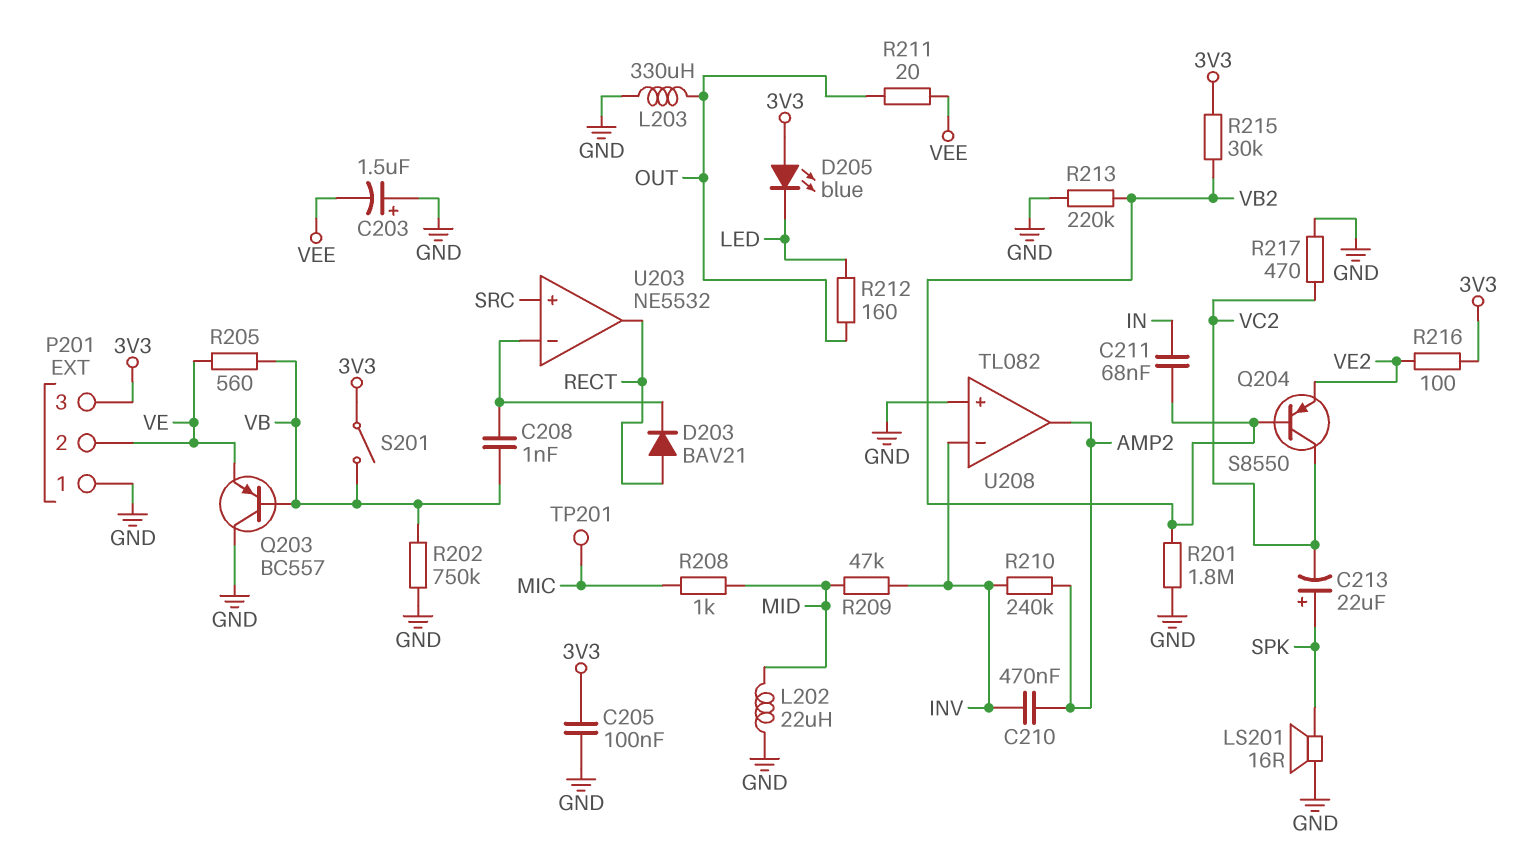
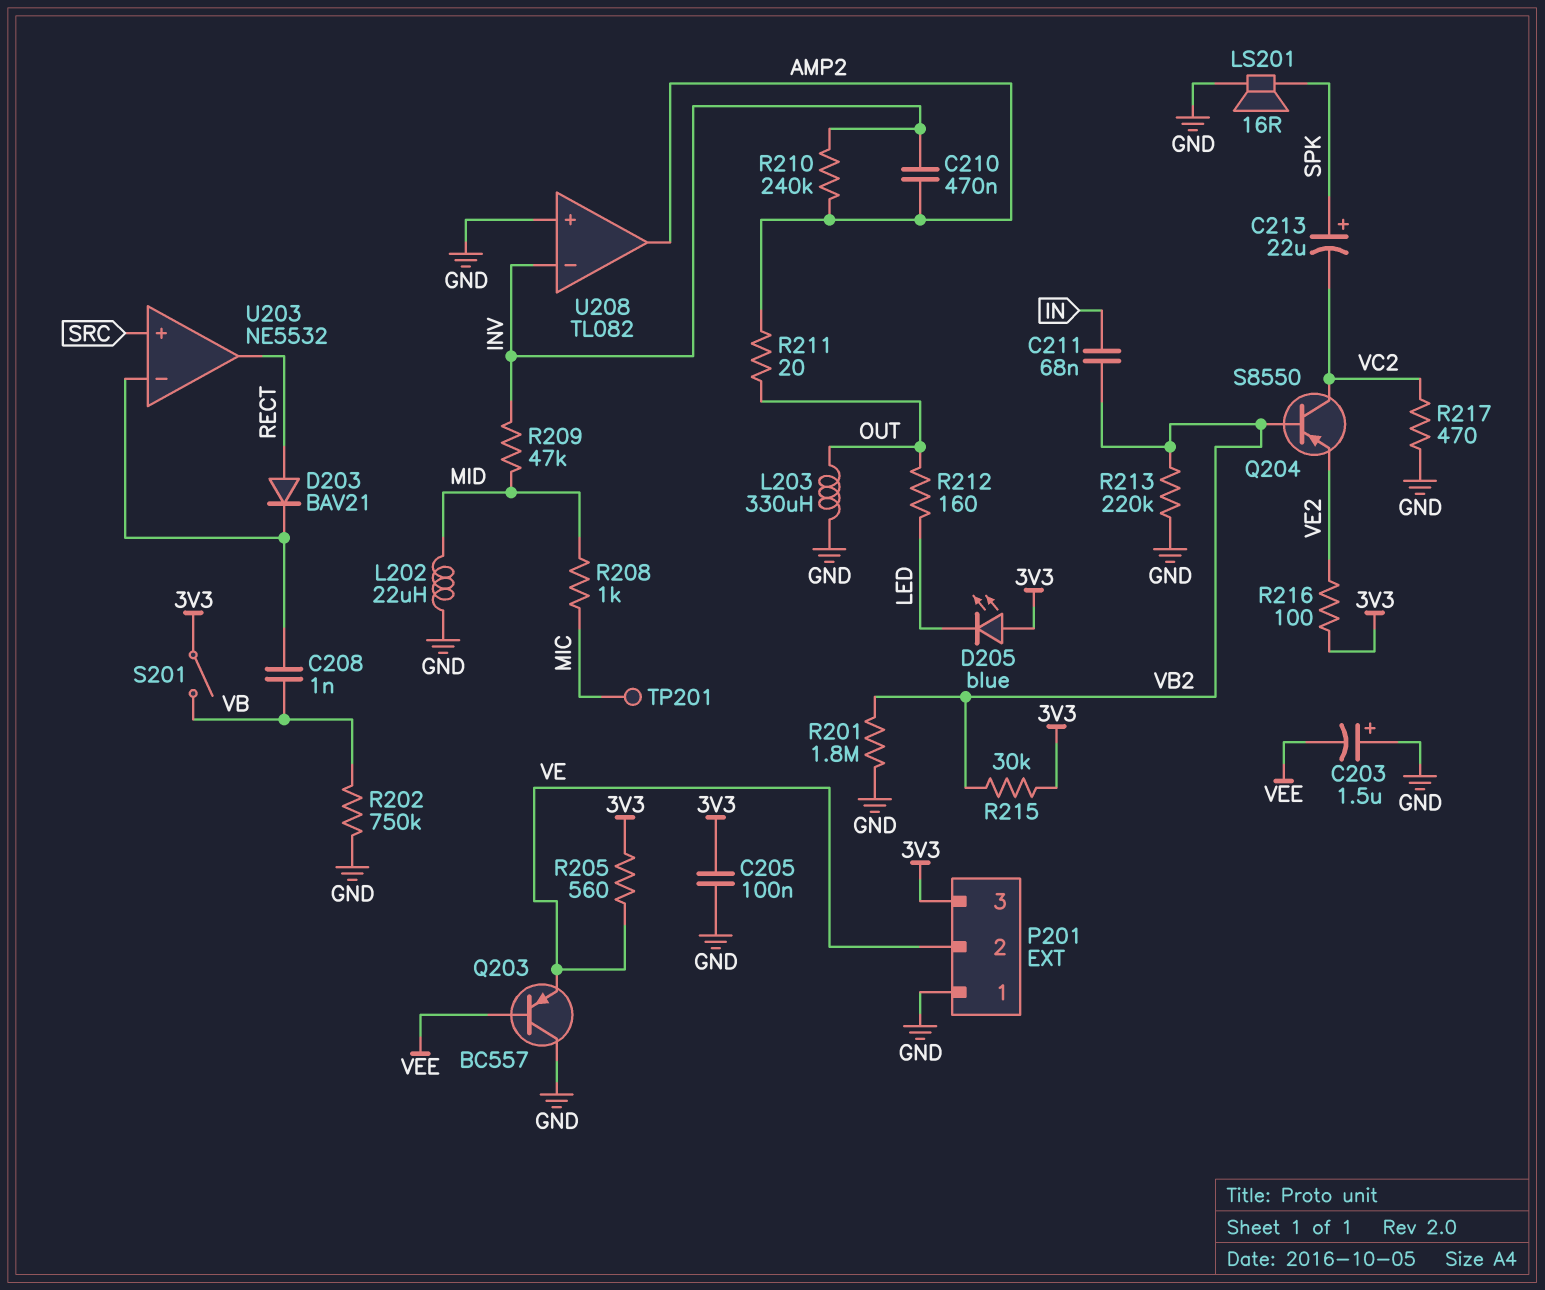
Q203: PNP BC557 (B VB, C GND, E VE) -> PNP BC557 (B VEE, C GND, E VE)
R205: 560 (VB, VE) -> 560 (3V3, VE)
R211: 20 (OUT, VEE) -> 20 (AMP2, OUT)

